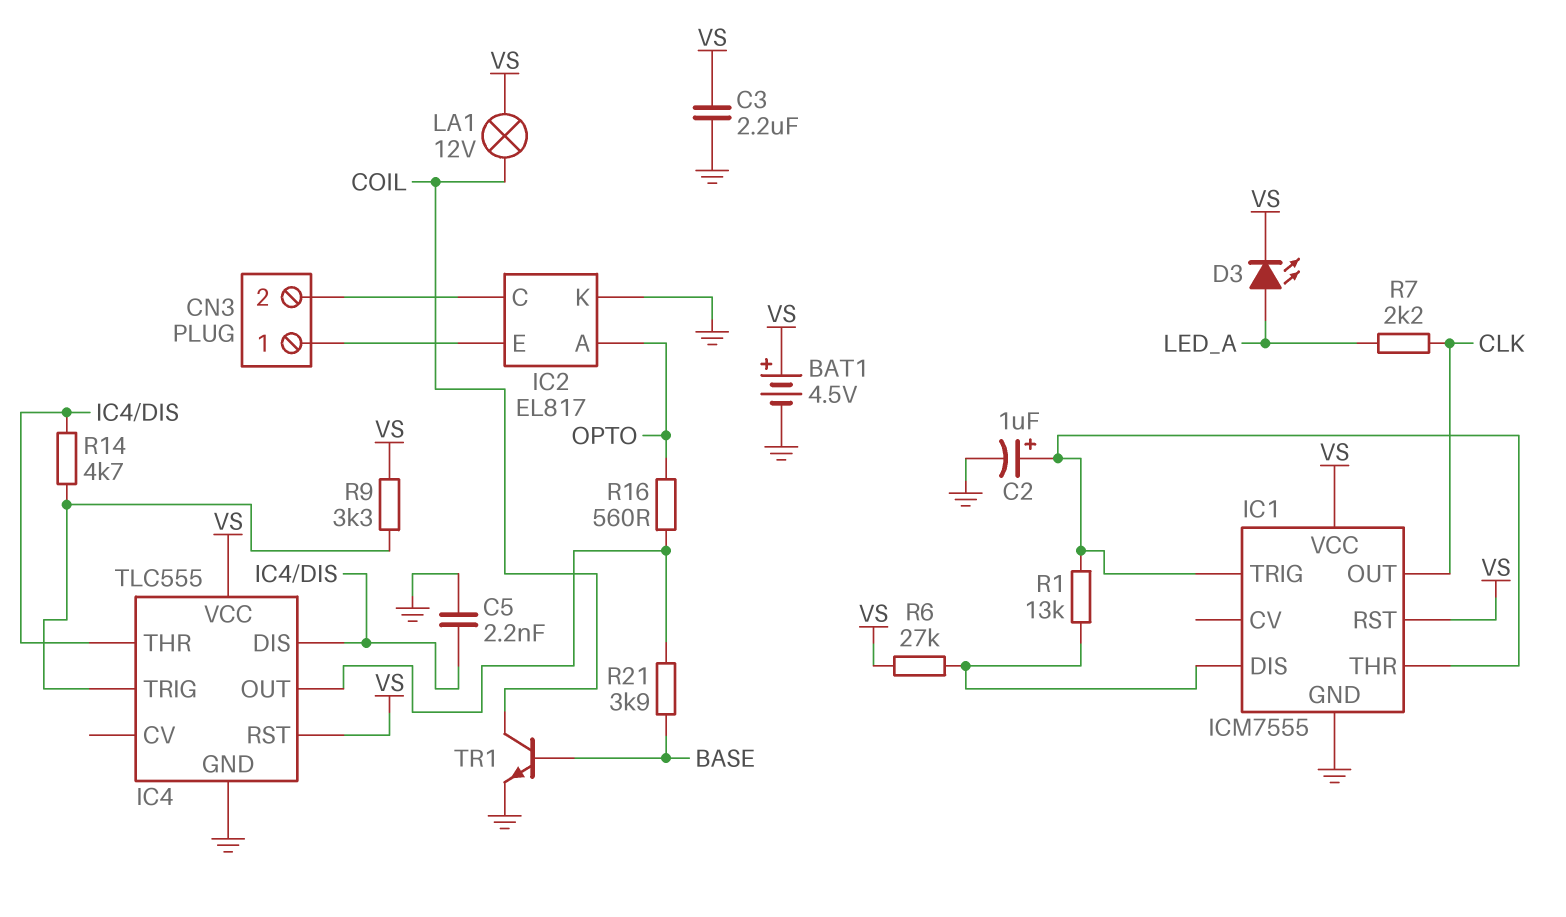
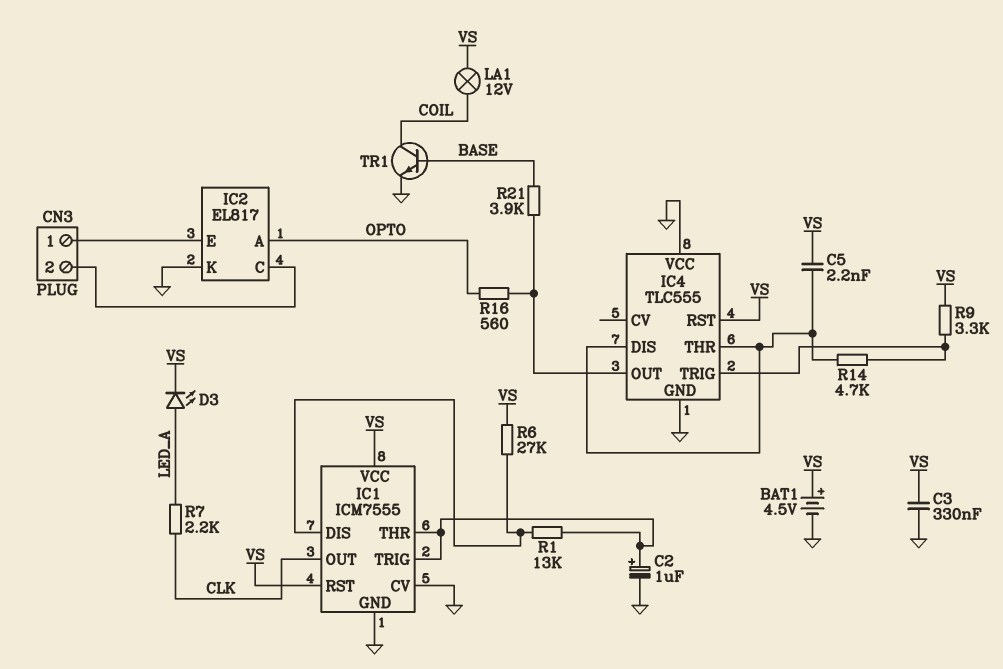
C3: 2.2uF (GND, VS) -> 330nF (GND, VS)
C5: 2.2nF (GND, IC4/DIS) -> 2.2nF (IC4/DIS, VS)
IC1 pin CV: none -> GND
IC4 pin VCC: VS -> GND

